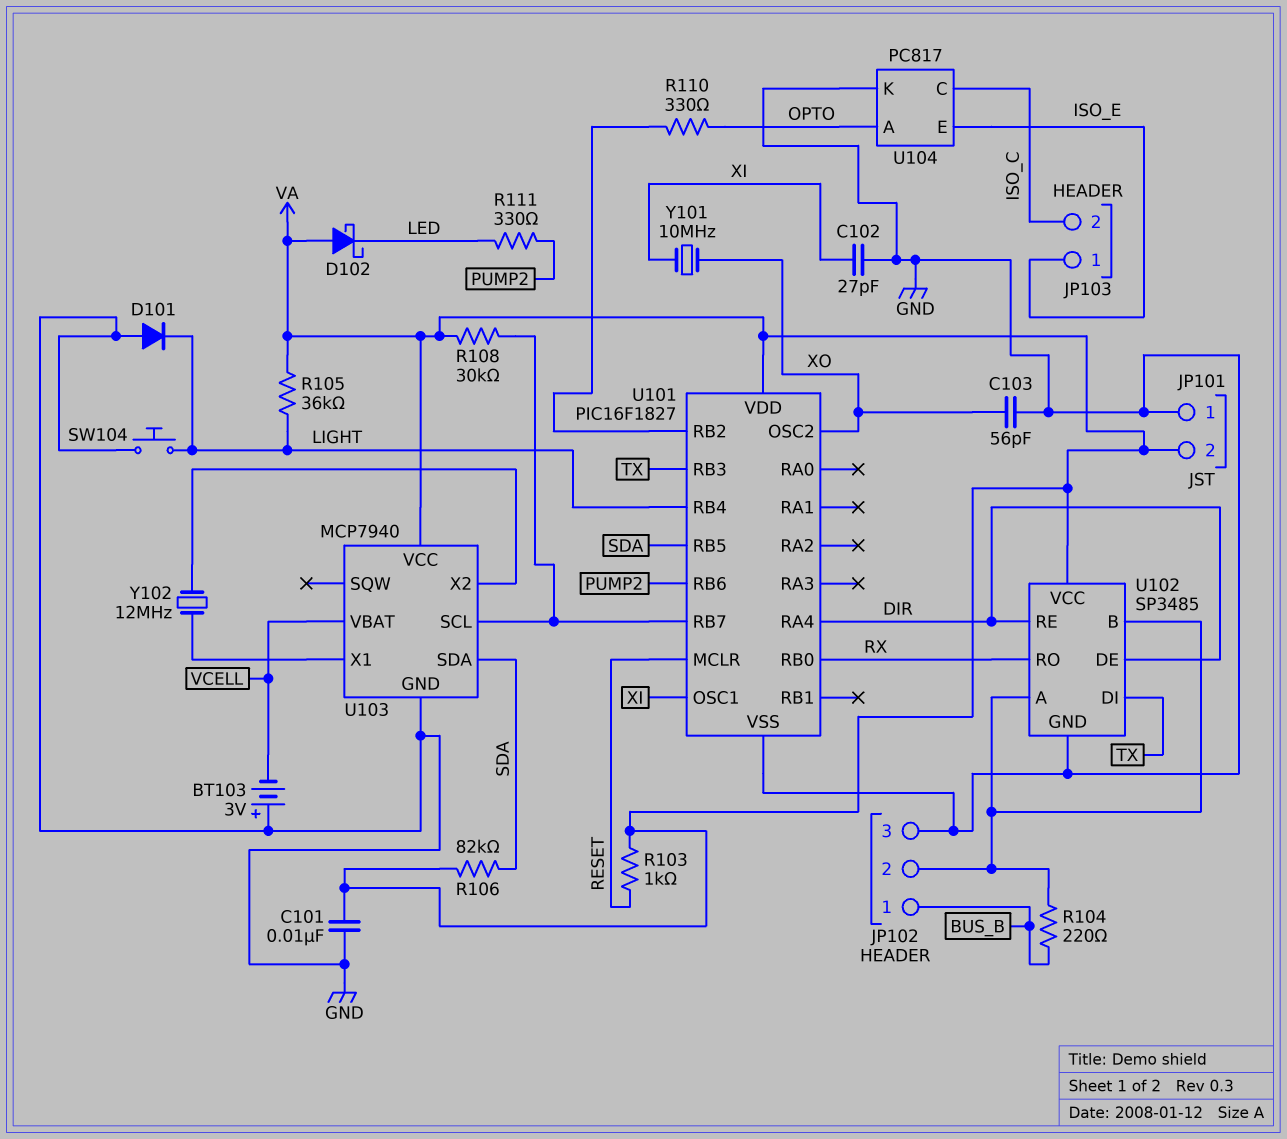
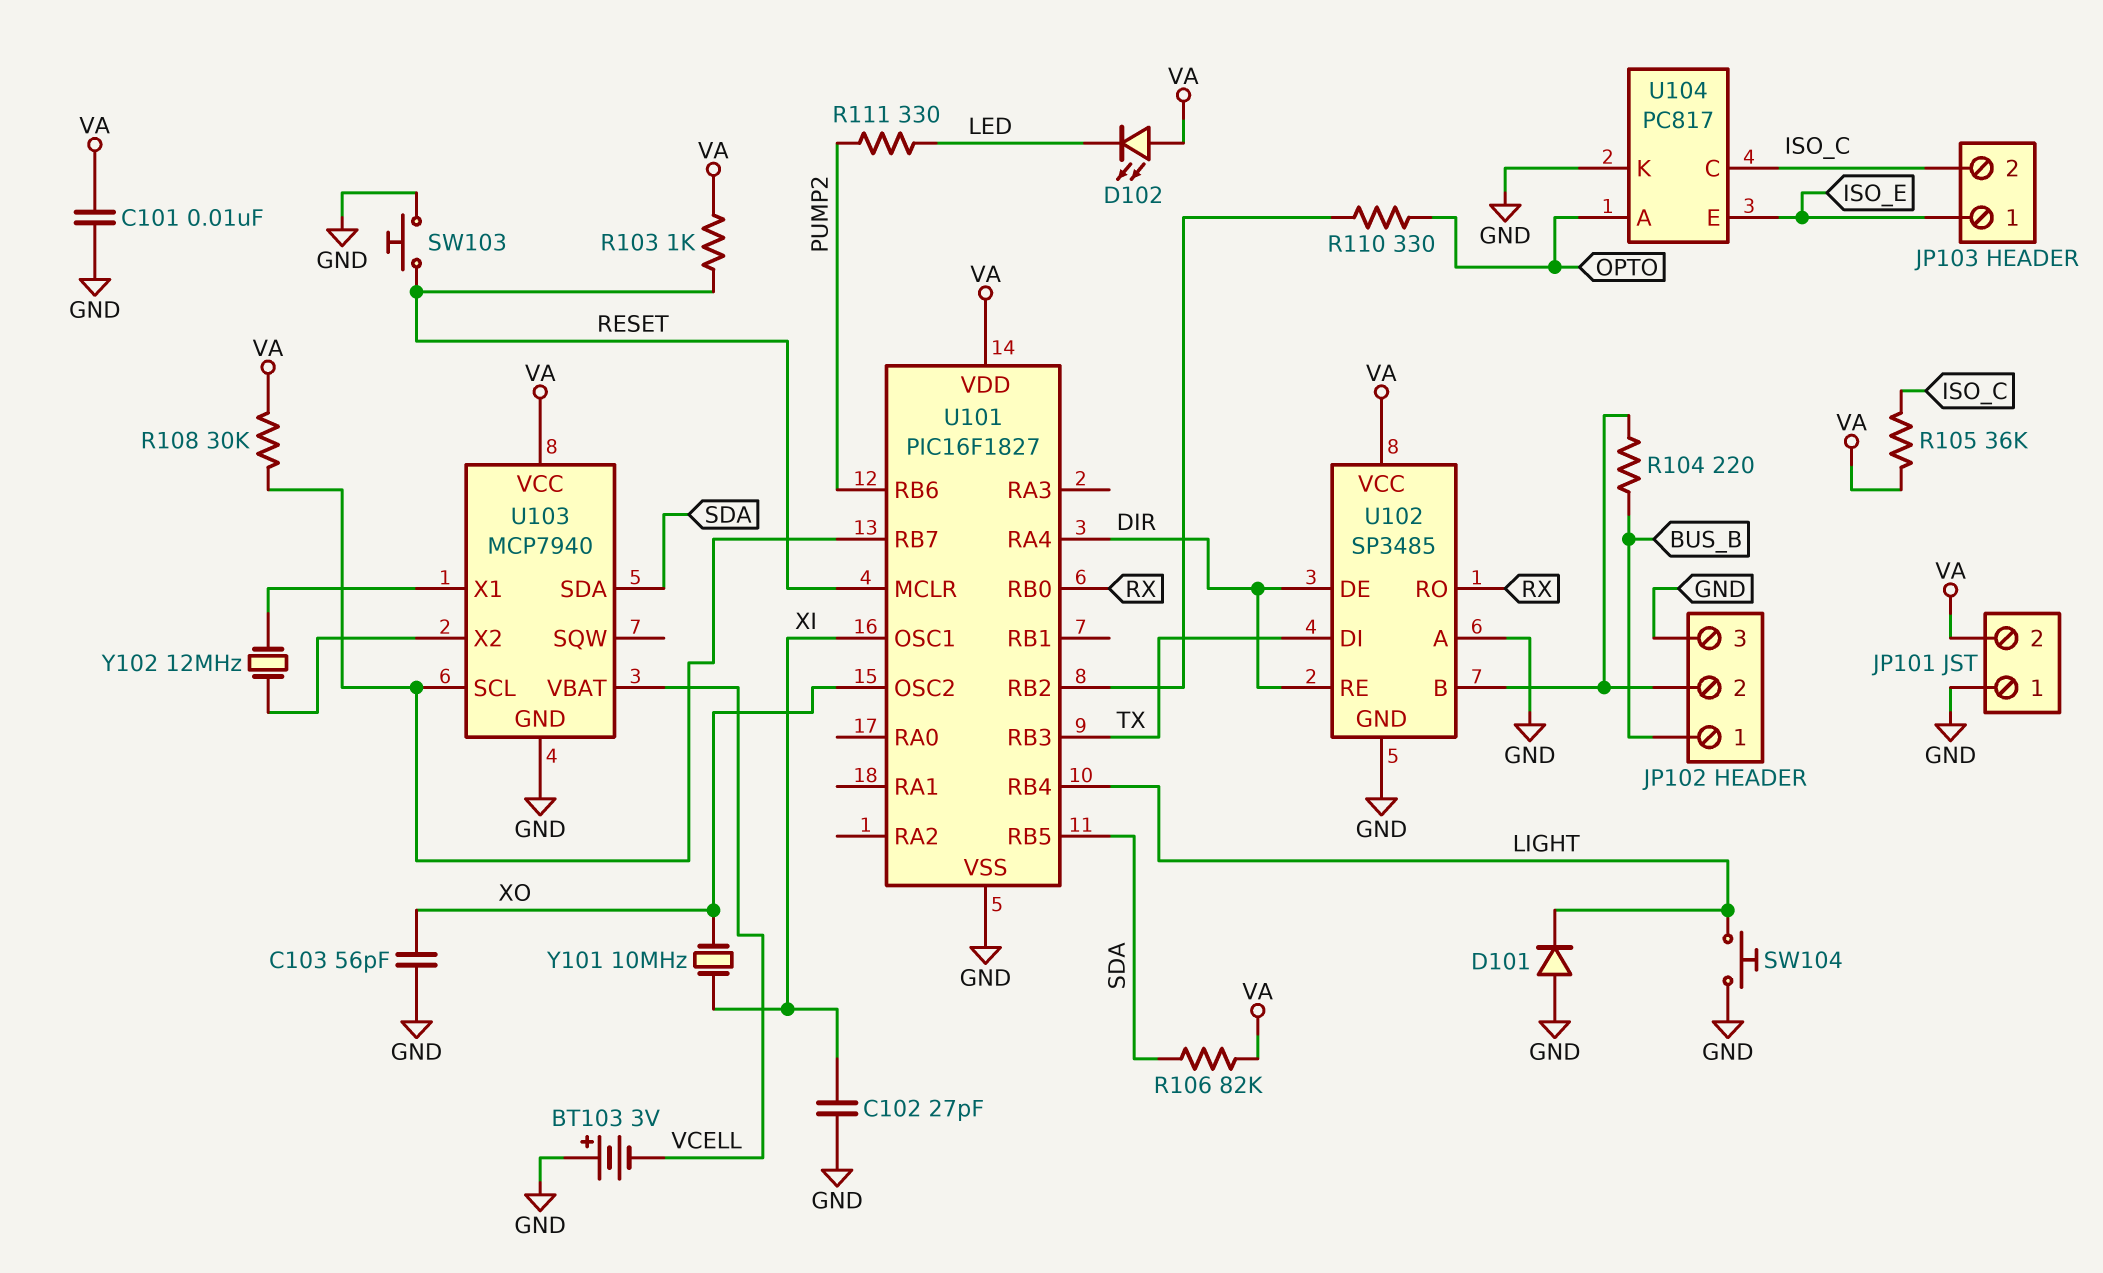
D102: schottky (A VA, K LED) -> LED (A VA, K LED)
R105: 36k (LIGHT, VA) -> 36k (ISO_C, VA)
SW103: none -> button (GND, RESET)
U102 pin A: JP102/2 -> GND

